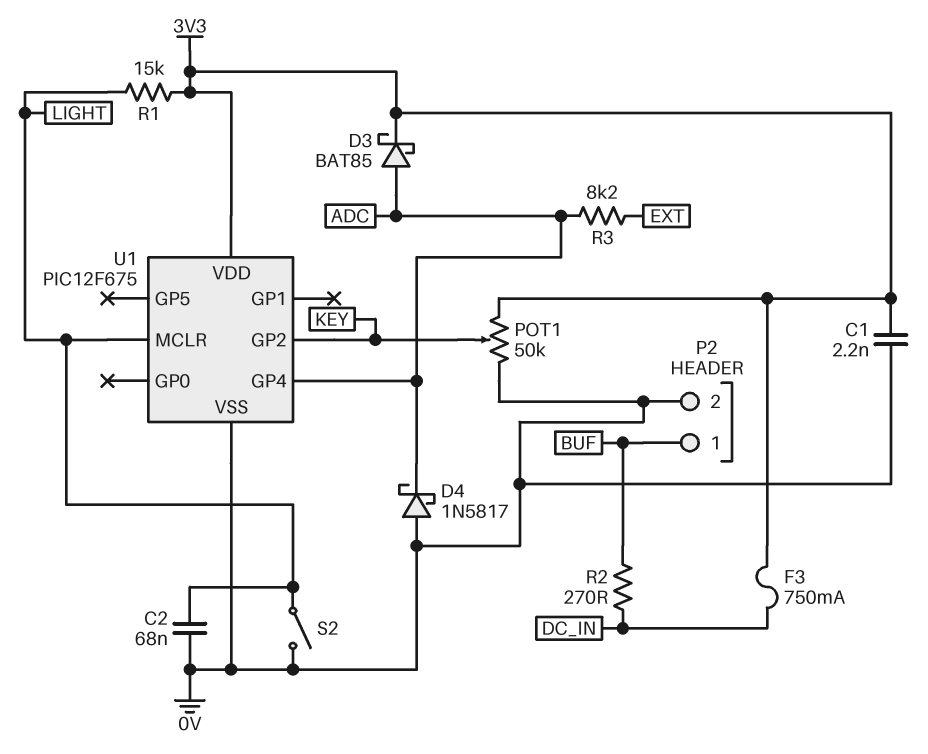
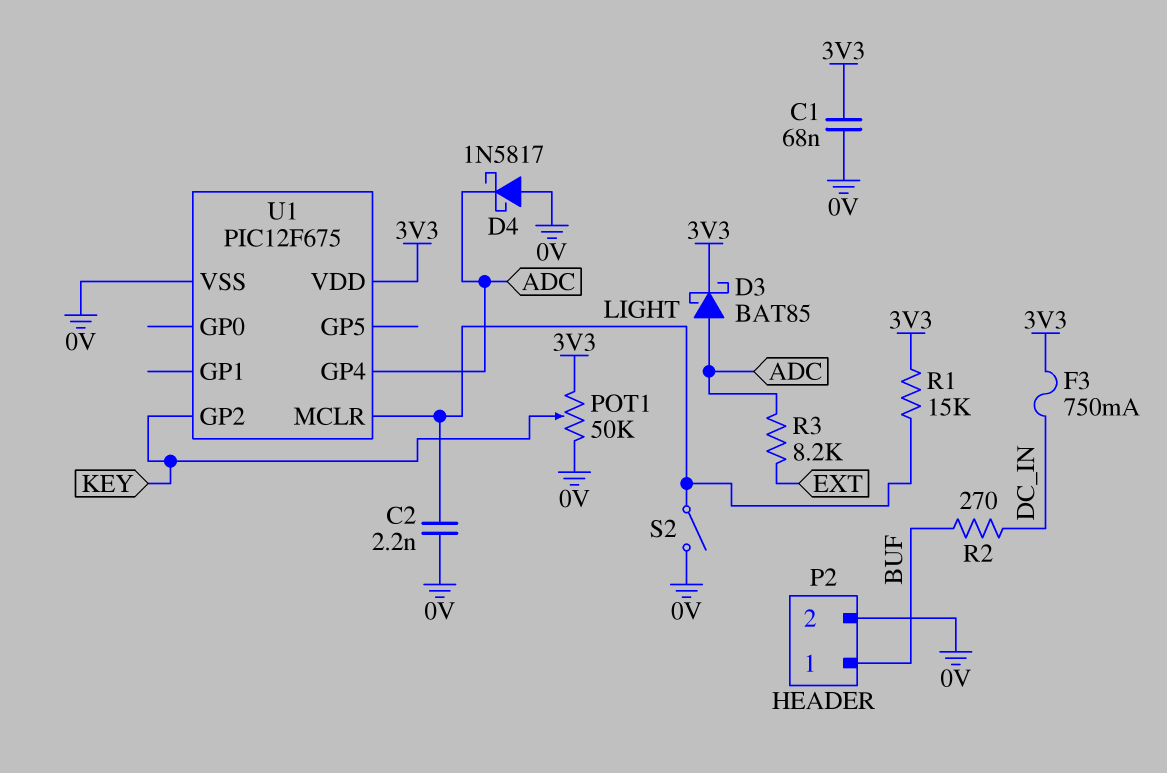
C1: 2.2nF (0V, 3V3) -> 68nF (0V, 3V3)
C2: 68nF (0V, LIGHT) -> 2.2nF (0V, LIGHT)

